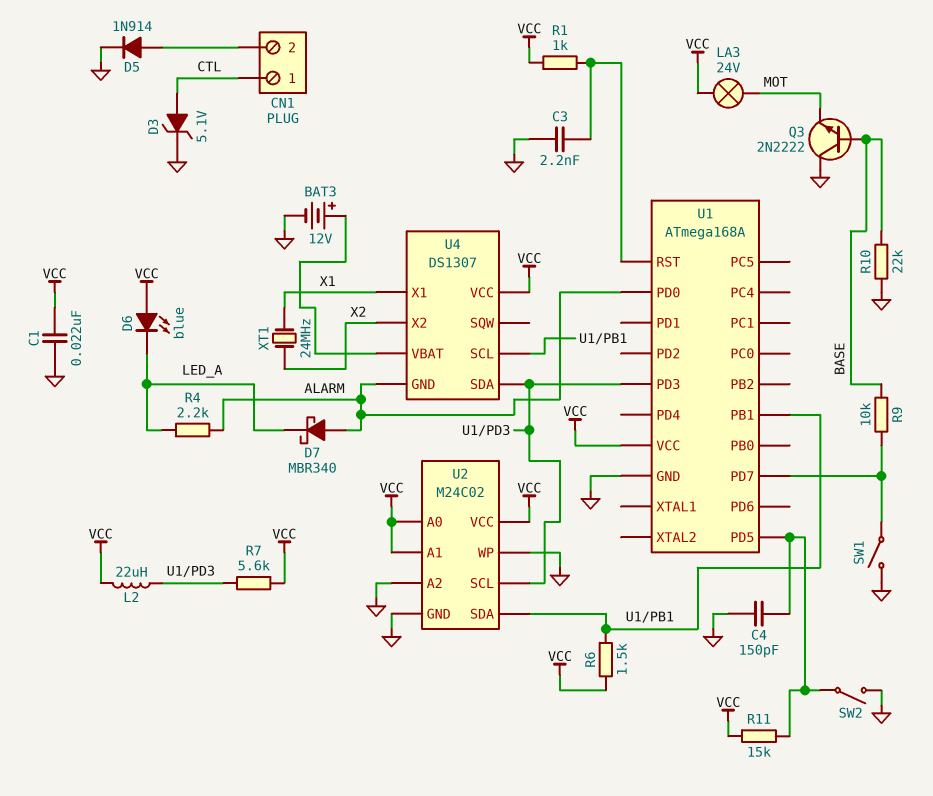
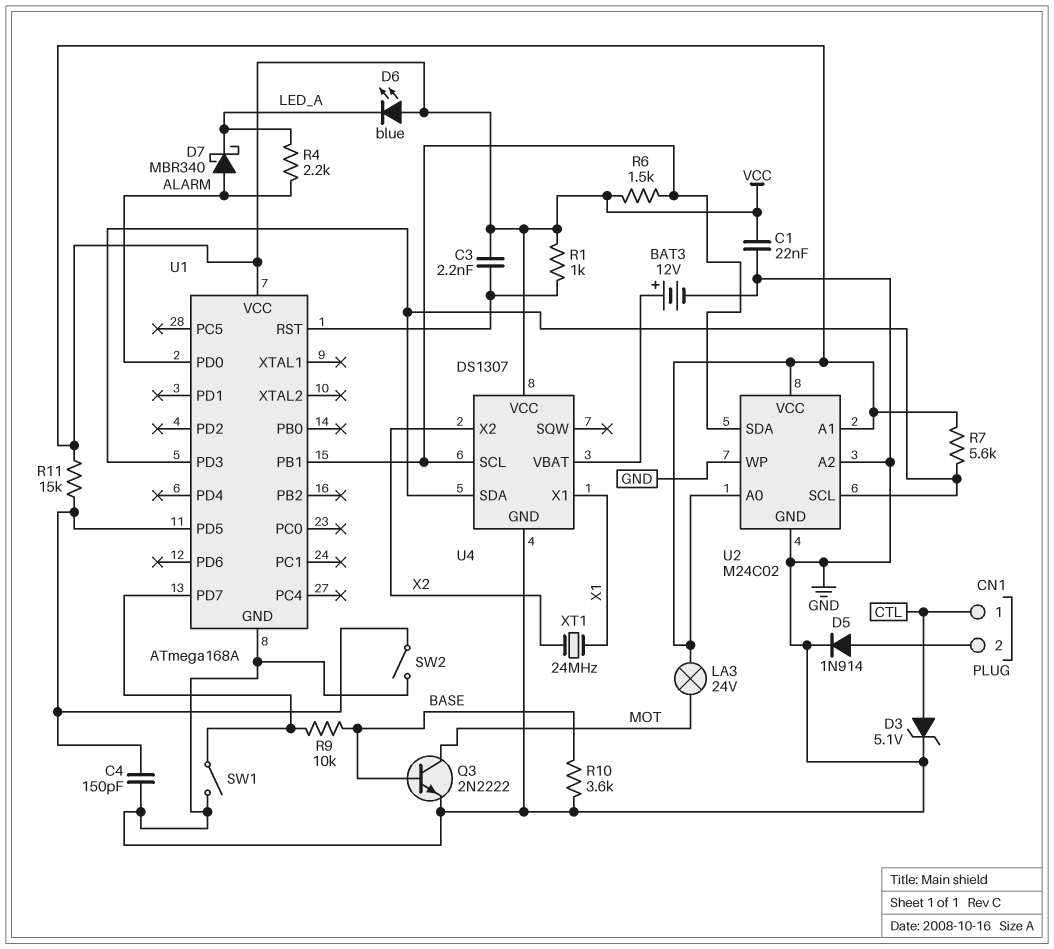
C3: 2.2nF (GND, U1/RST) -> 2.2nF (U1/RST, VCC)
L2: 22uH (U1/PD3, VCC) -> none
Q3: NPN 2N2222 (B BASE, C GND, E MOT) -> NPN 2N2222 (B BASE, C MOT, E GND)
R10: 22k (BASE, GND) -> 3.6k (BASE, GND)
U4 pin GND: ALARM -> GND

